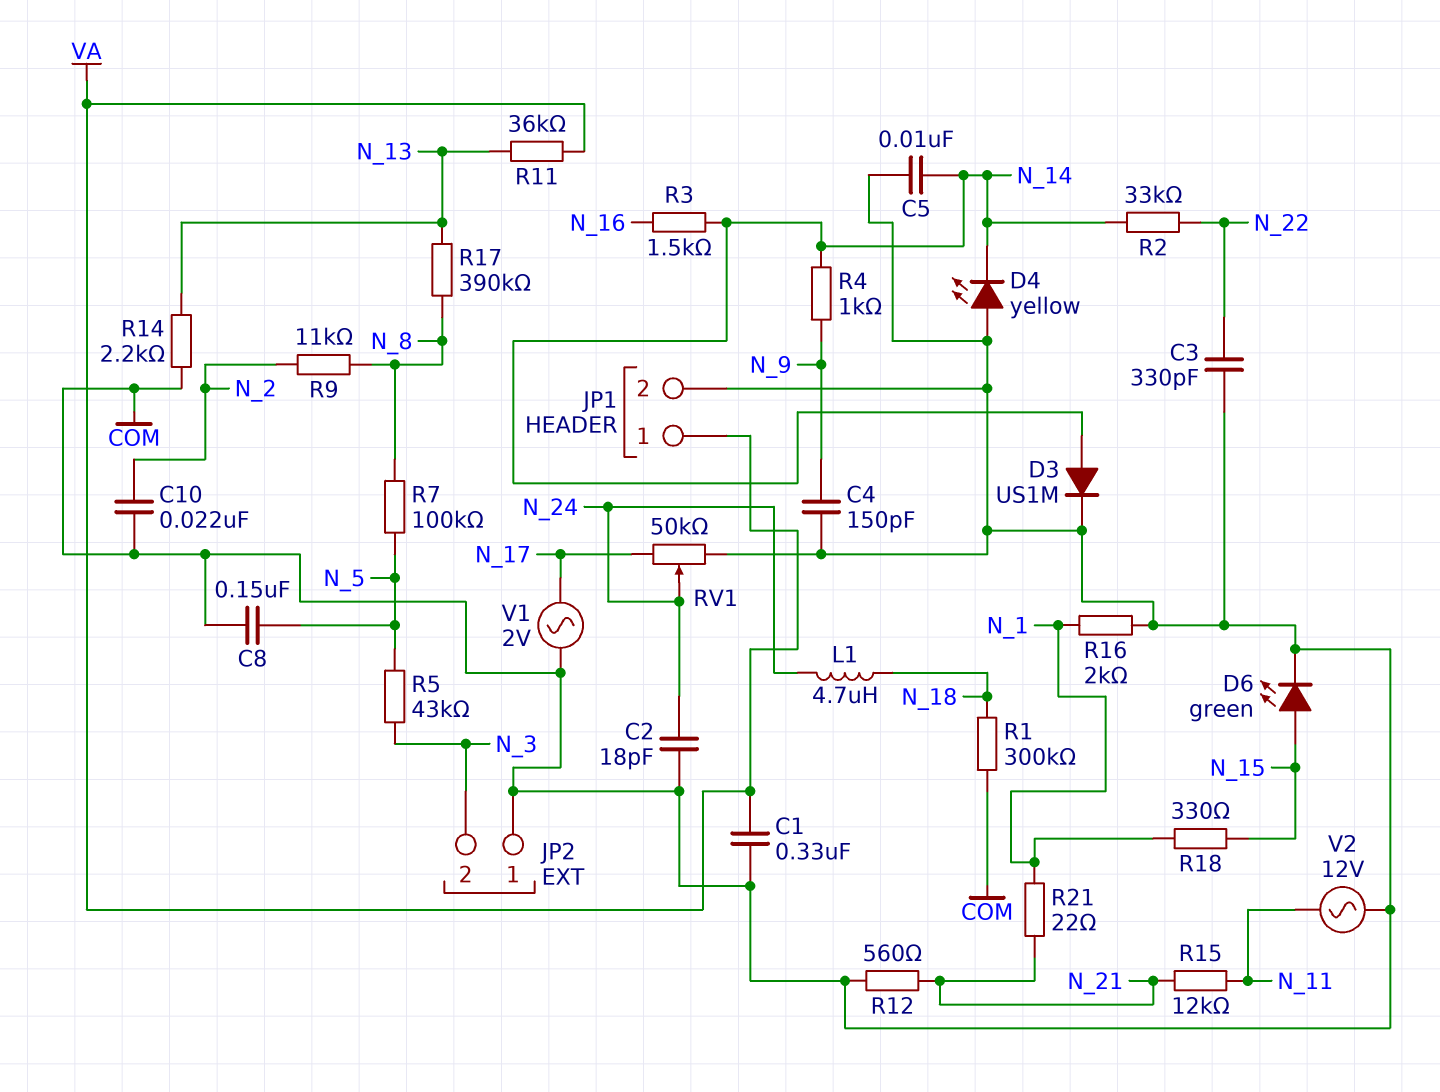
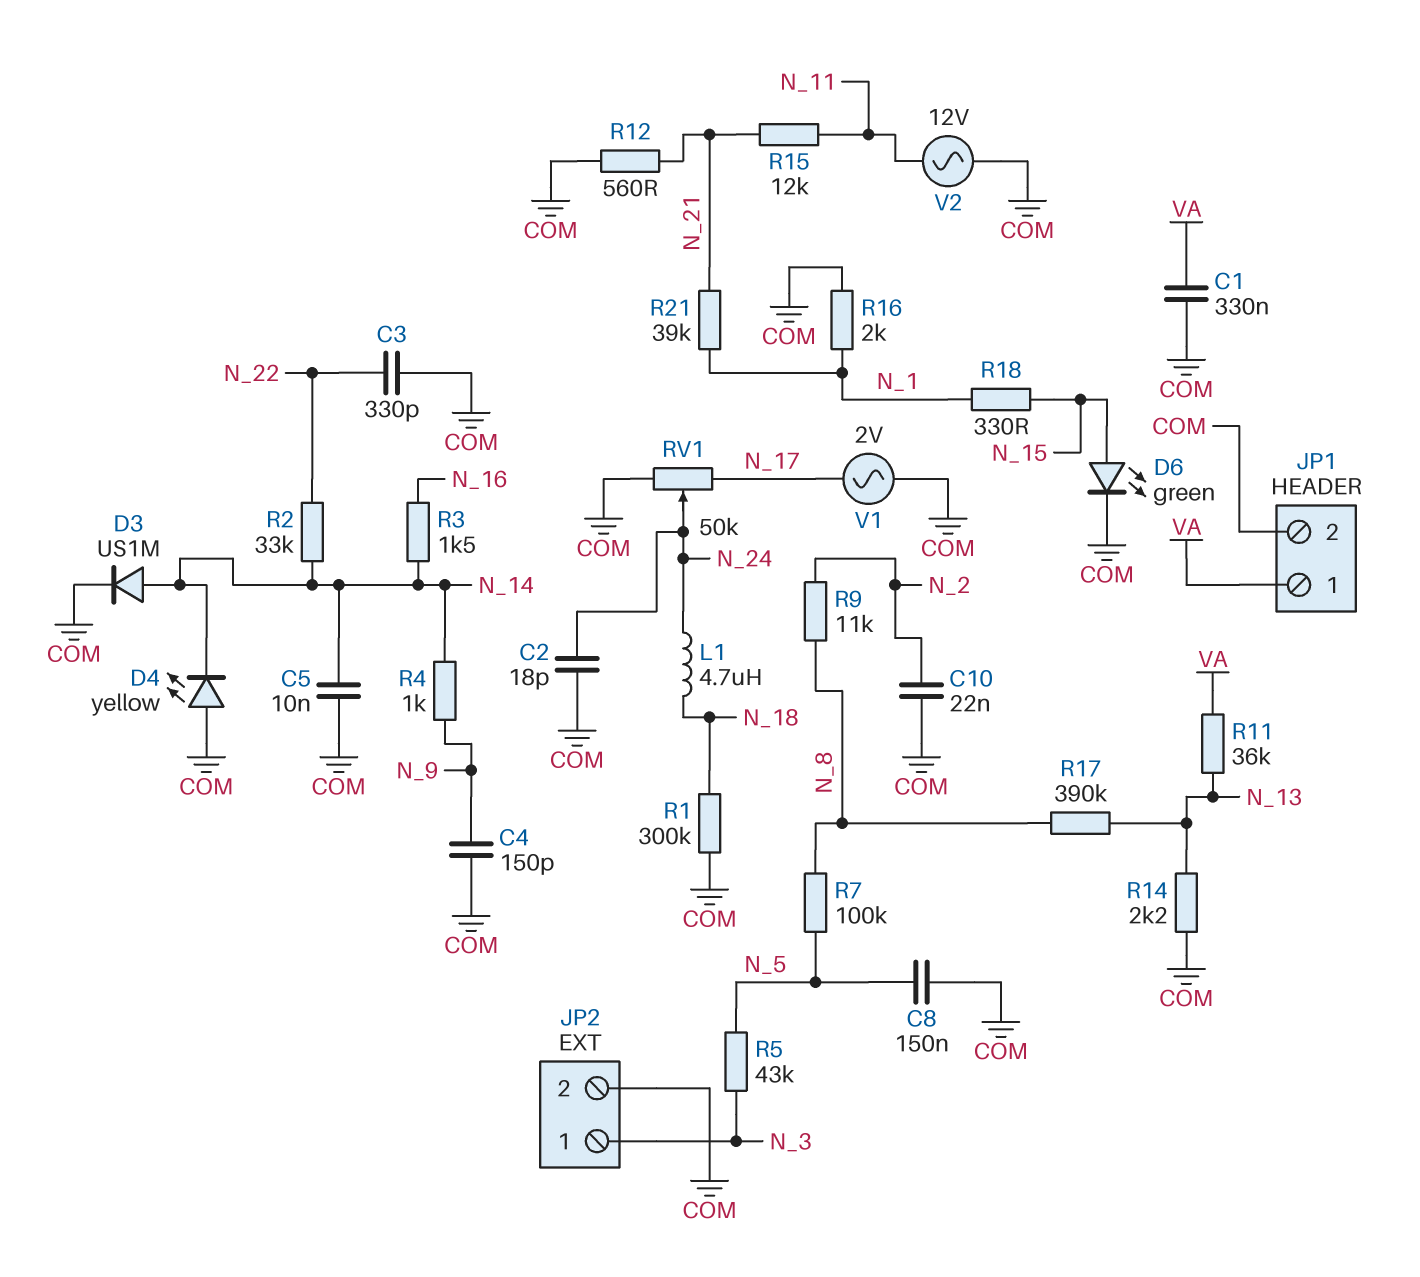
JP2 pin 1: COM -> N_3
JP2 pin 2: N_3 -> COM
R21: 22 (N_1, N_21) -> 39k (N_1, N_21)

